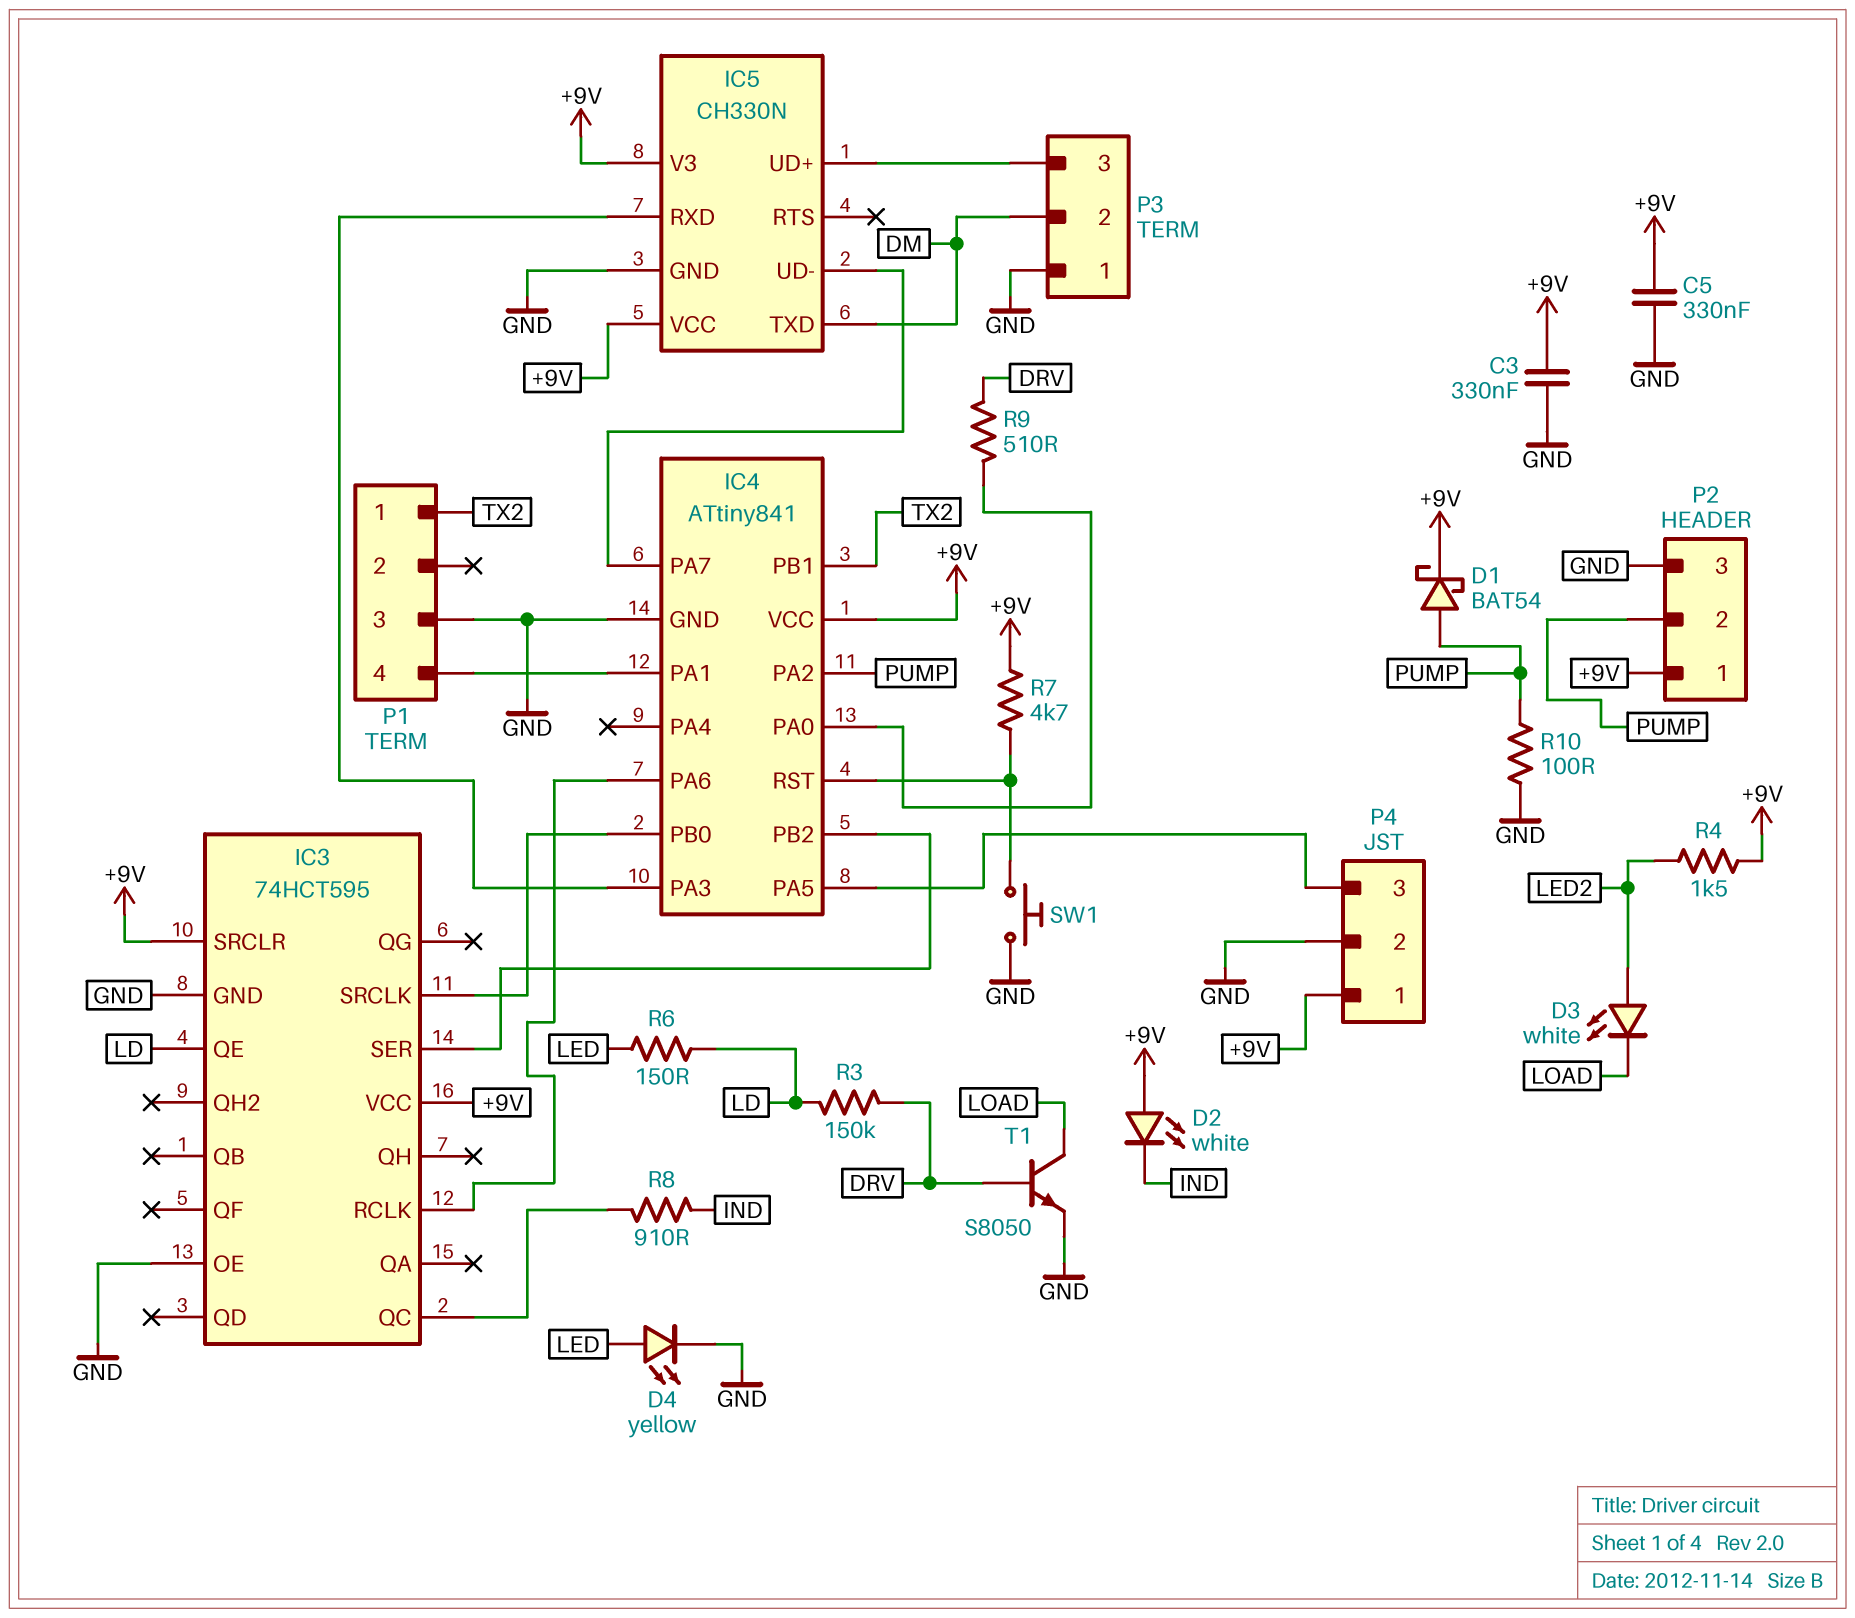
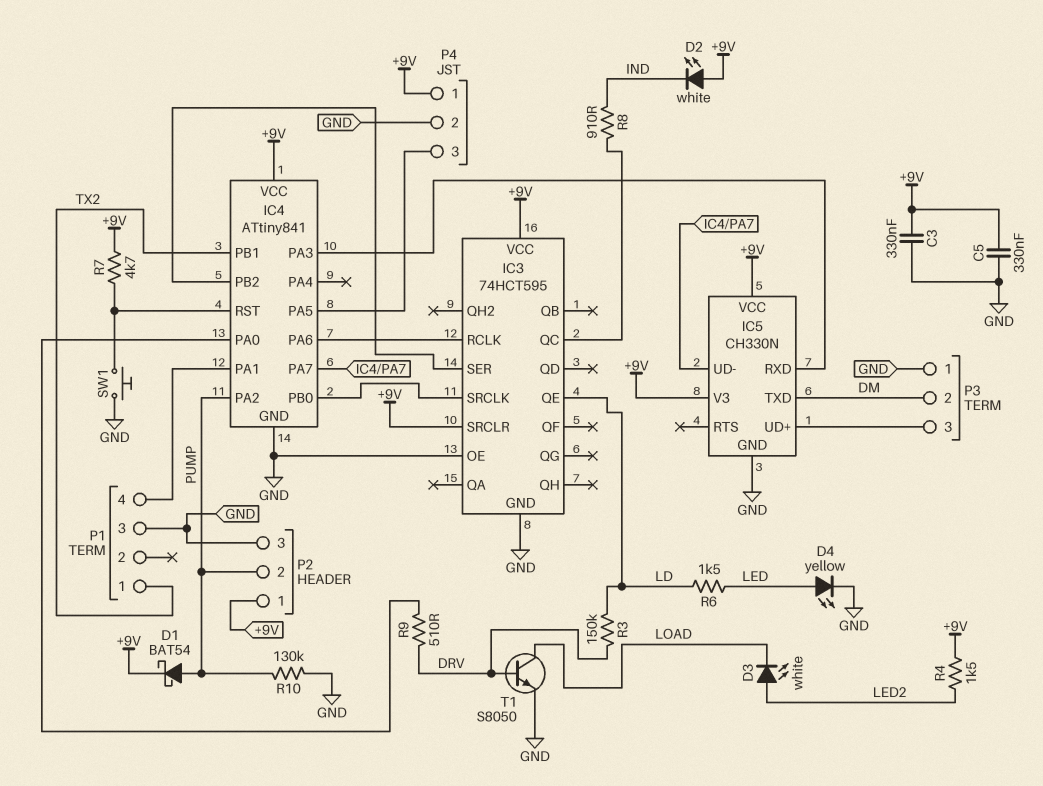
R6: 150 (LD, LED) -> 1.5k (LD, LED)
R10: 100 (GND, PUMP) -> 130k (GND, PUMP)

